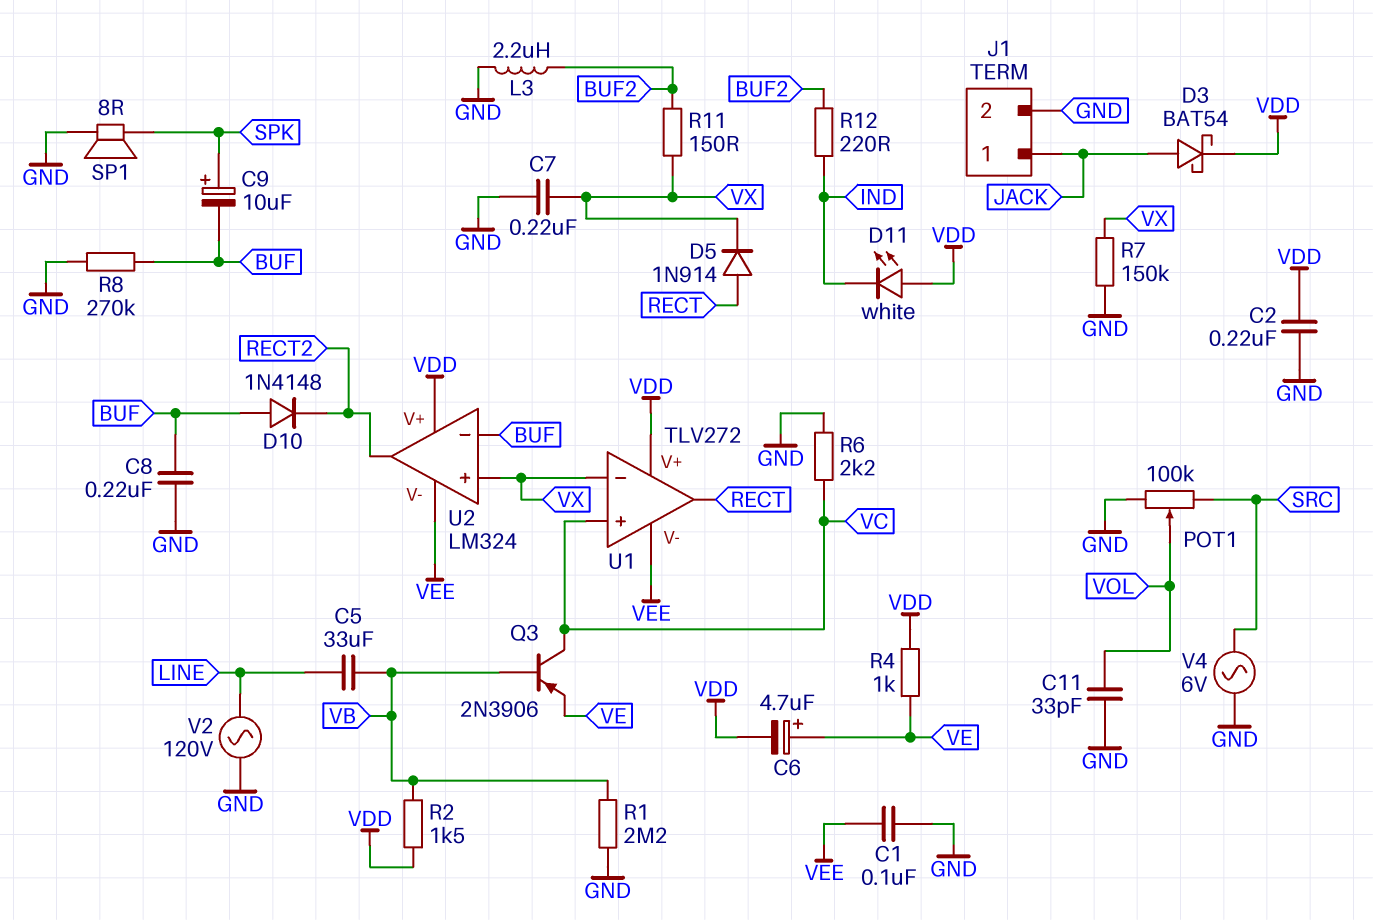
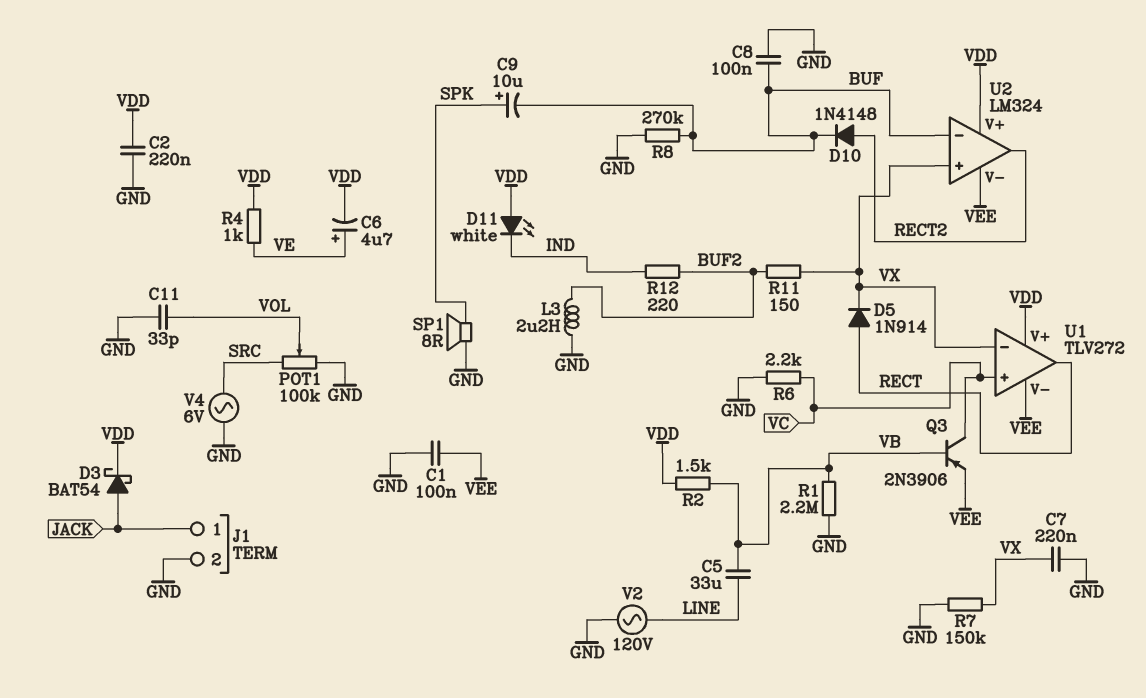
C8: 220nF (BUF, GND) -> 100nF (BUF, GND)
D10: diode 1N4148 (A BUF, K RECT2) -> diode 1N4148 (A RECT2, K BUF)
Q3: PNP 2N3906 (B VB, C VC, E VE) -> PNP 2N3906 (B VB, C VC, E VEE)

